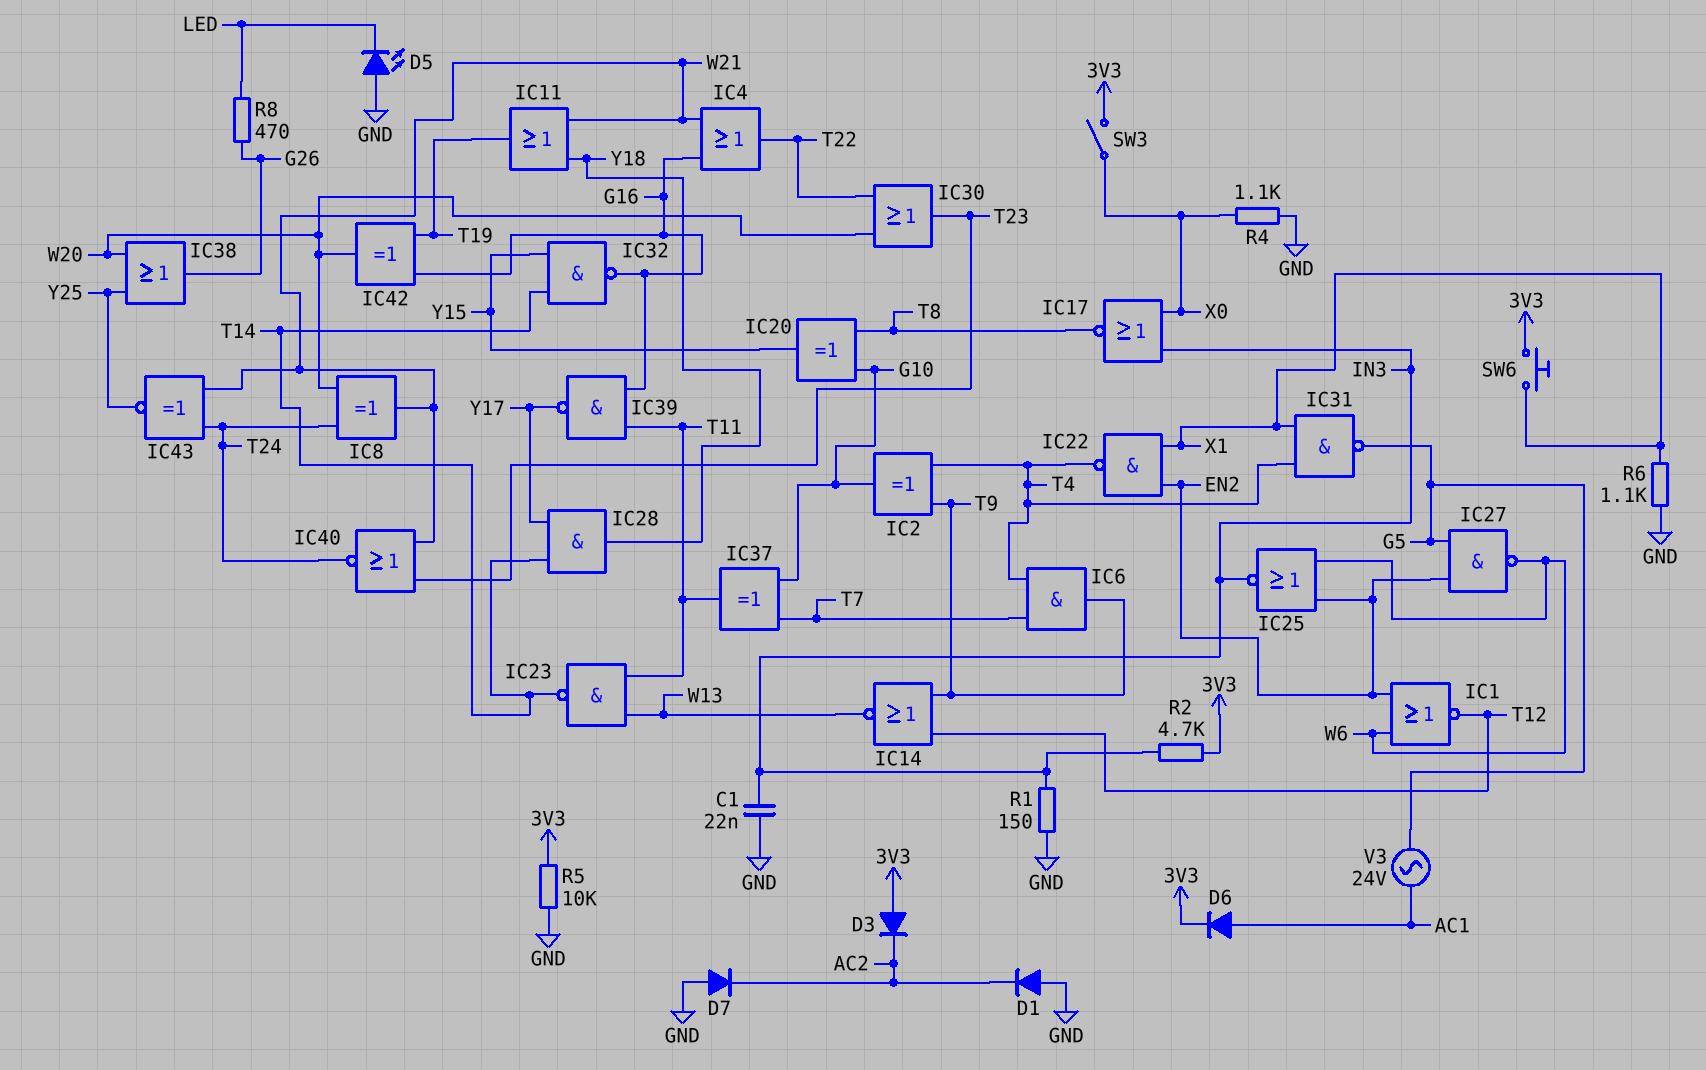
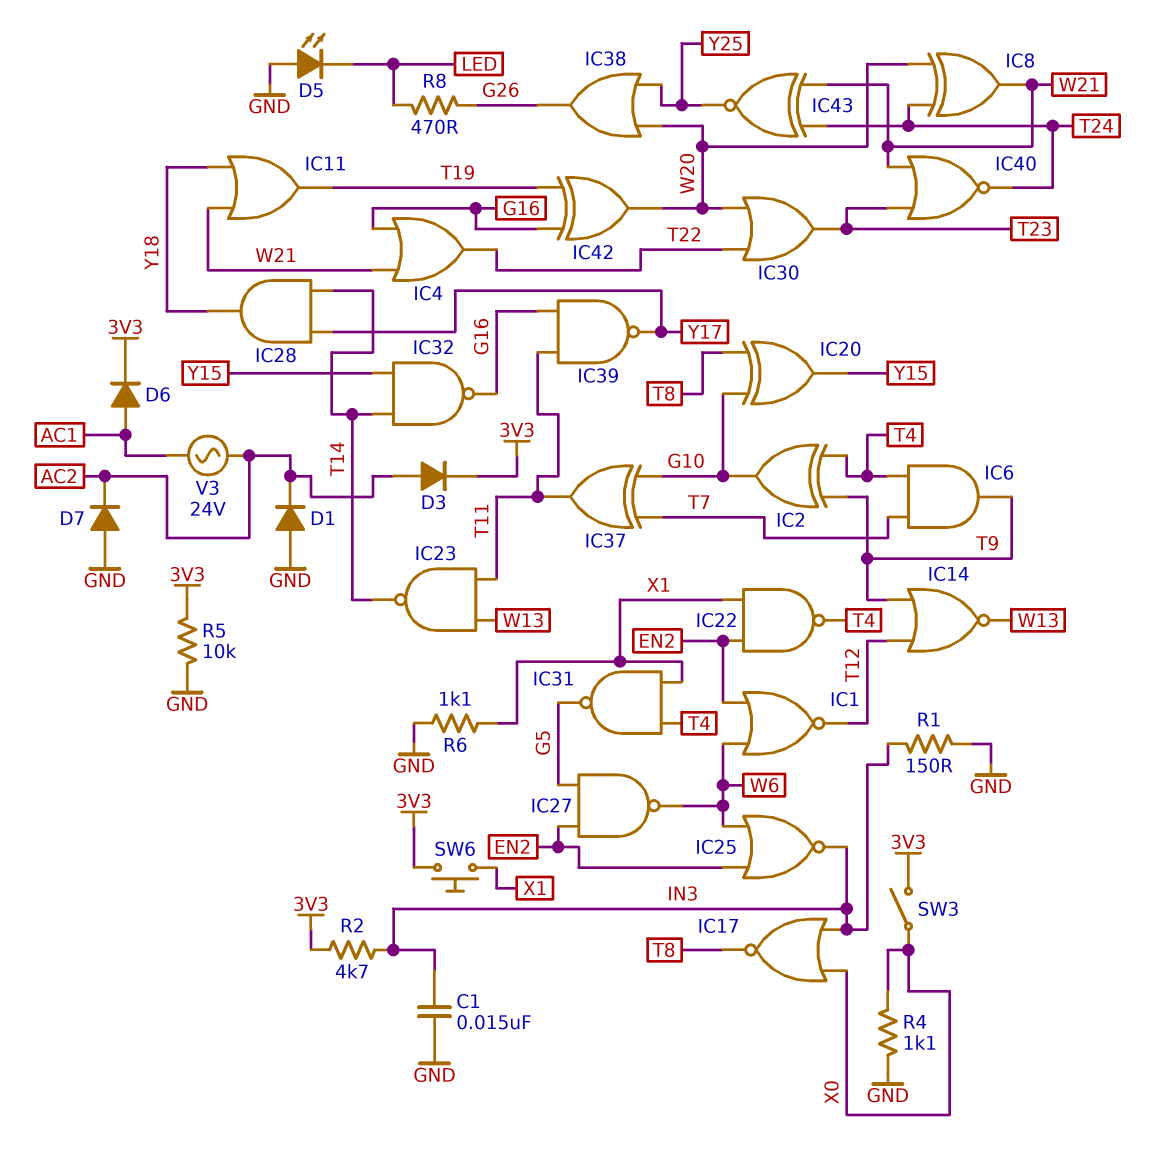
C1: 22nF (GND, IN3) -> 15nF (GND, IN3)
D3: diode (A 3V3, K AC2) -> diode (A AC2, K 3V3)
V3: AC 24V (AC1, G5) -> AC 24V (AC1, AC2)

